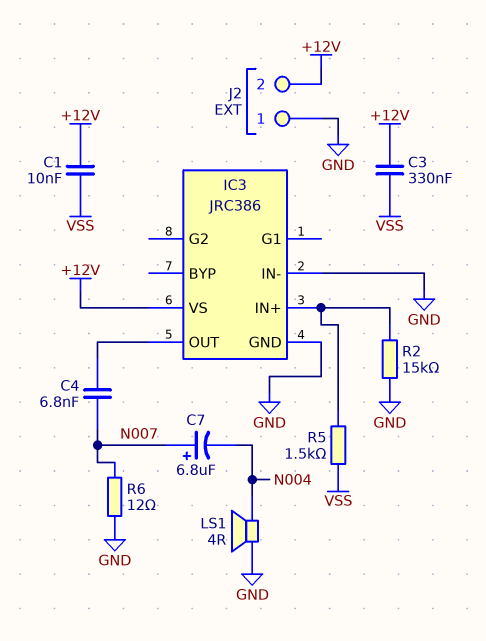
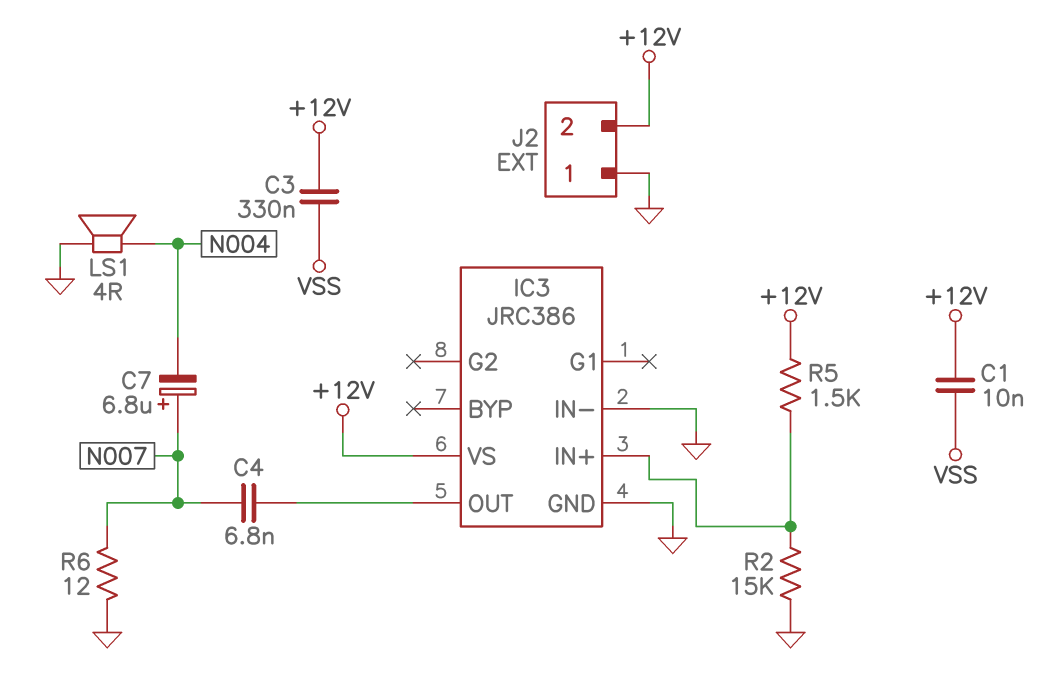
R5: 1.5k (IC3/IN+, VSS) -> 1.5k (+12V, IC3/IN+)

